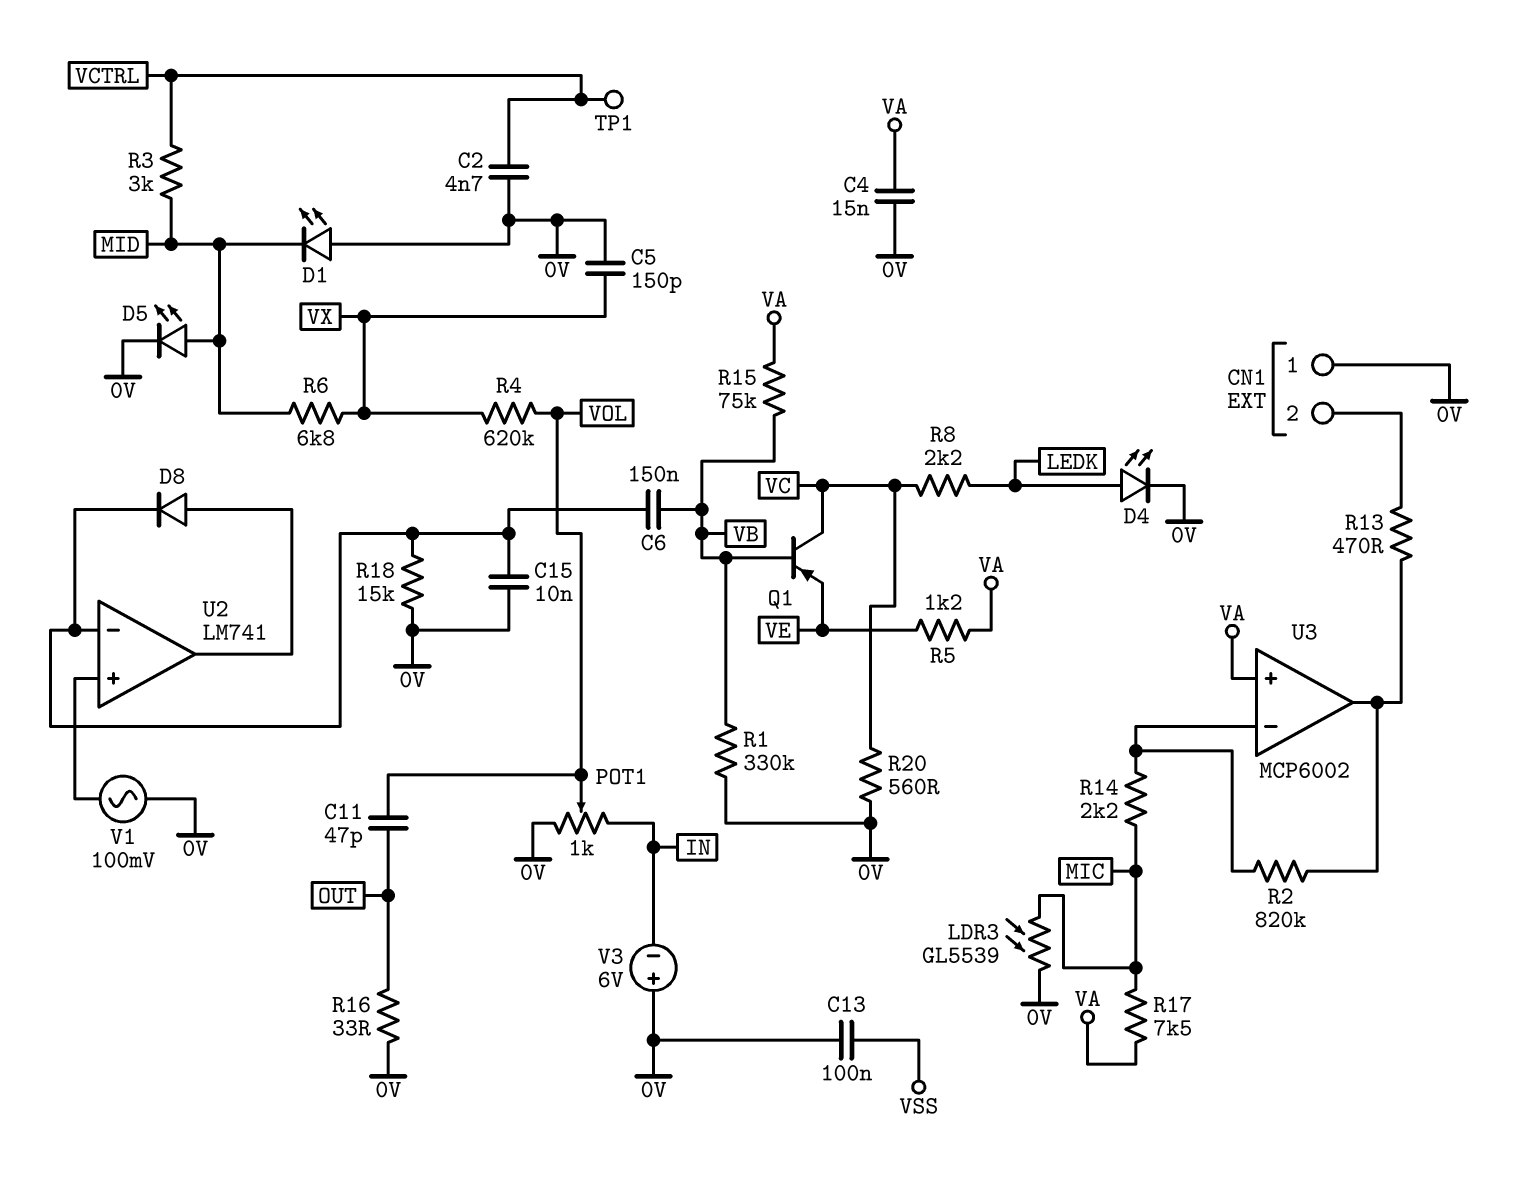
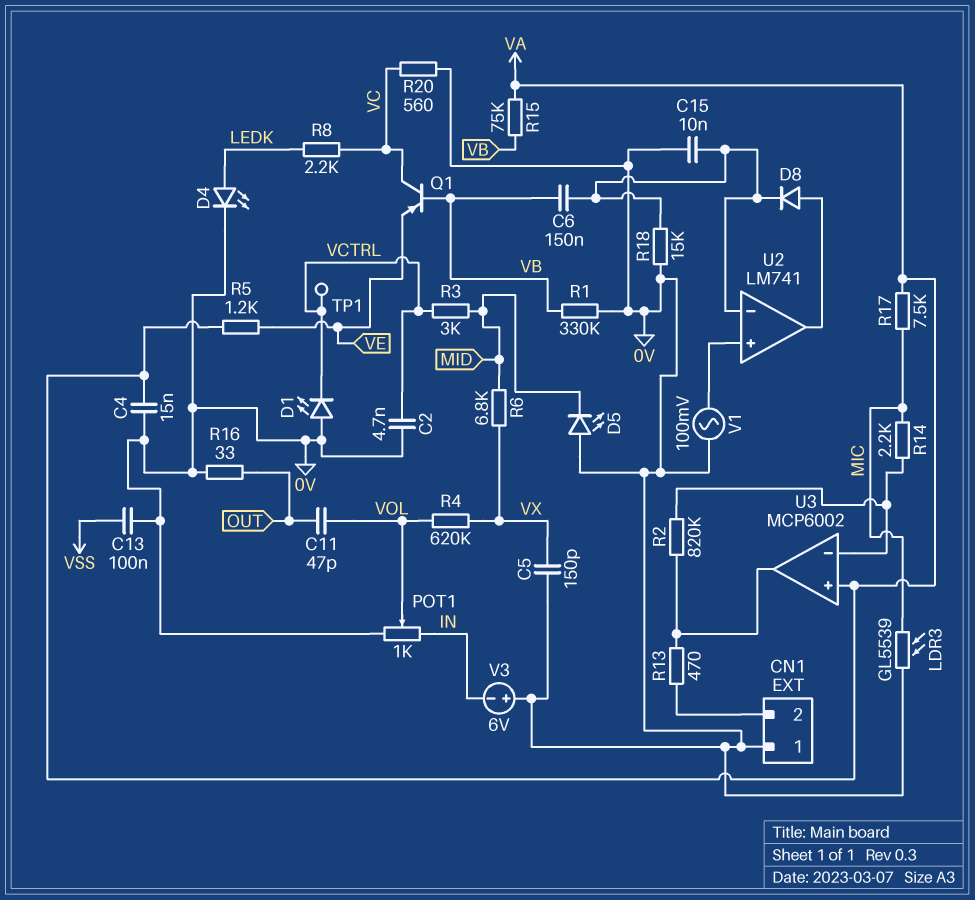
D1: LED (A 0V, K MID) -> LED (A 0V, K VCTRL)
D5: LED (A MID, K 0V) -> LED (A 0V, K MID)

